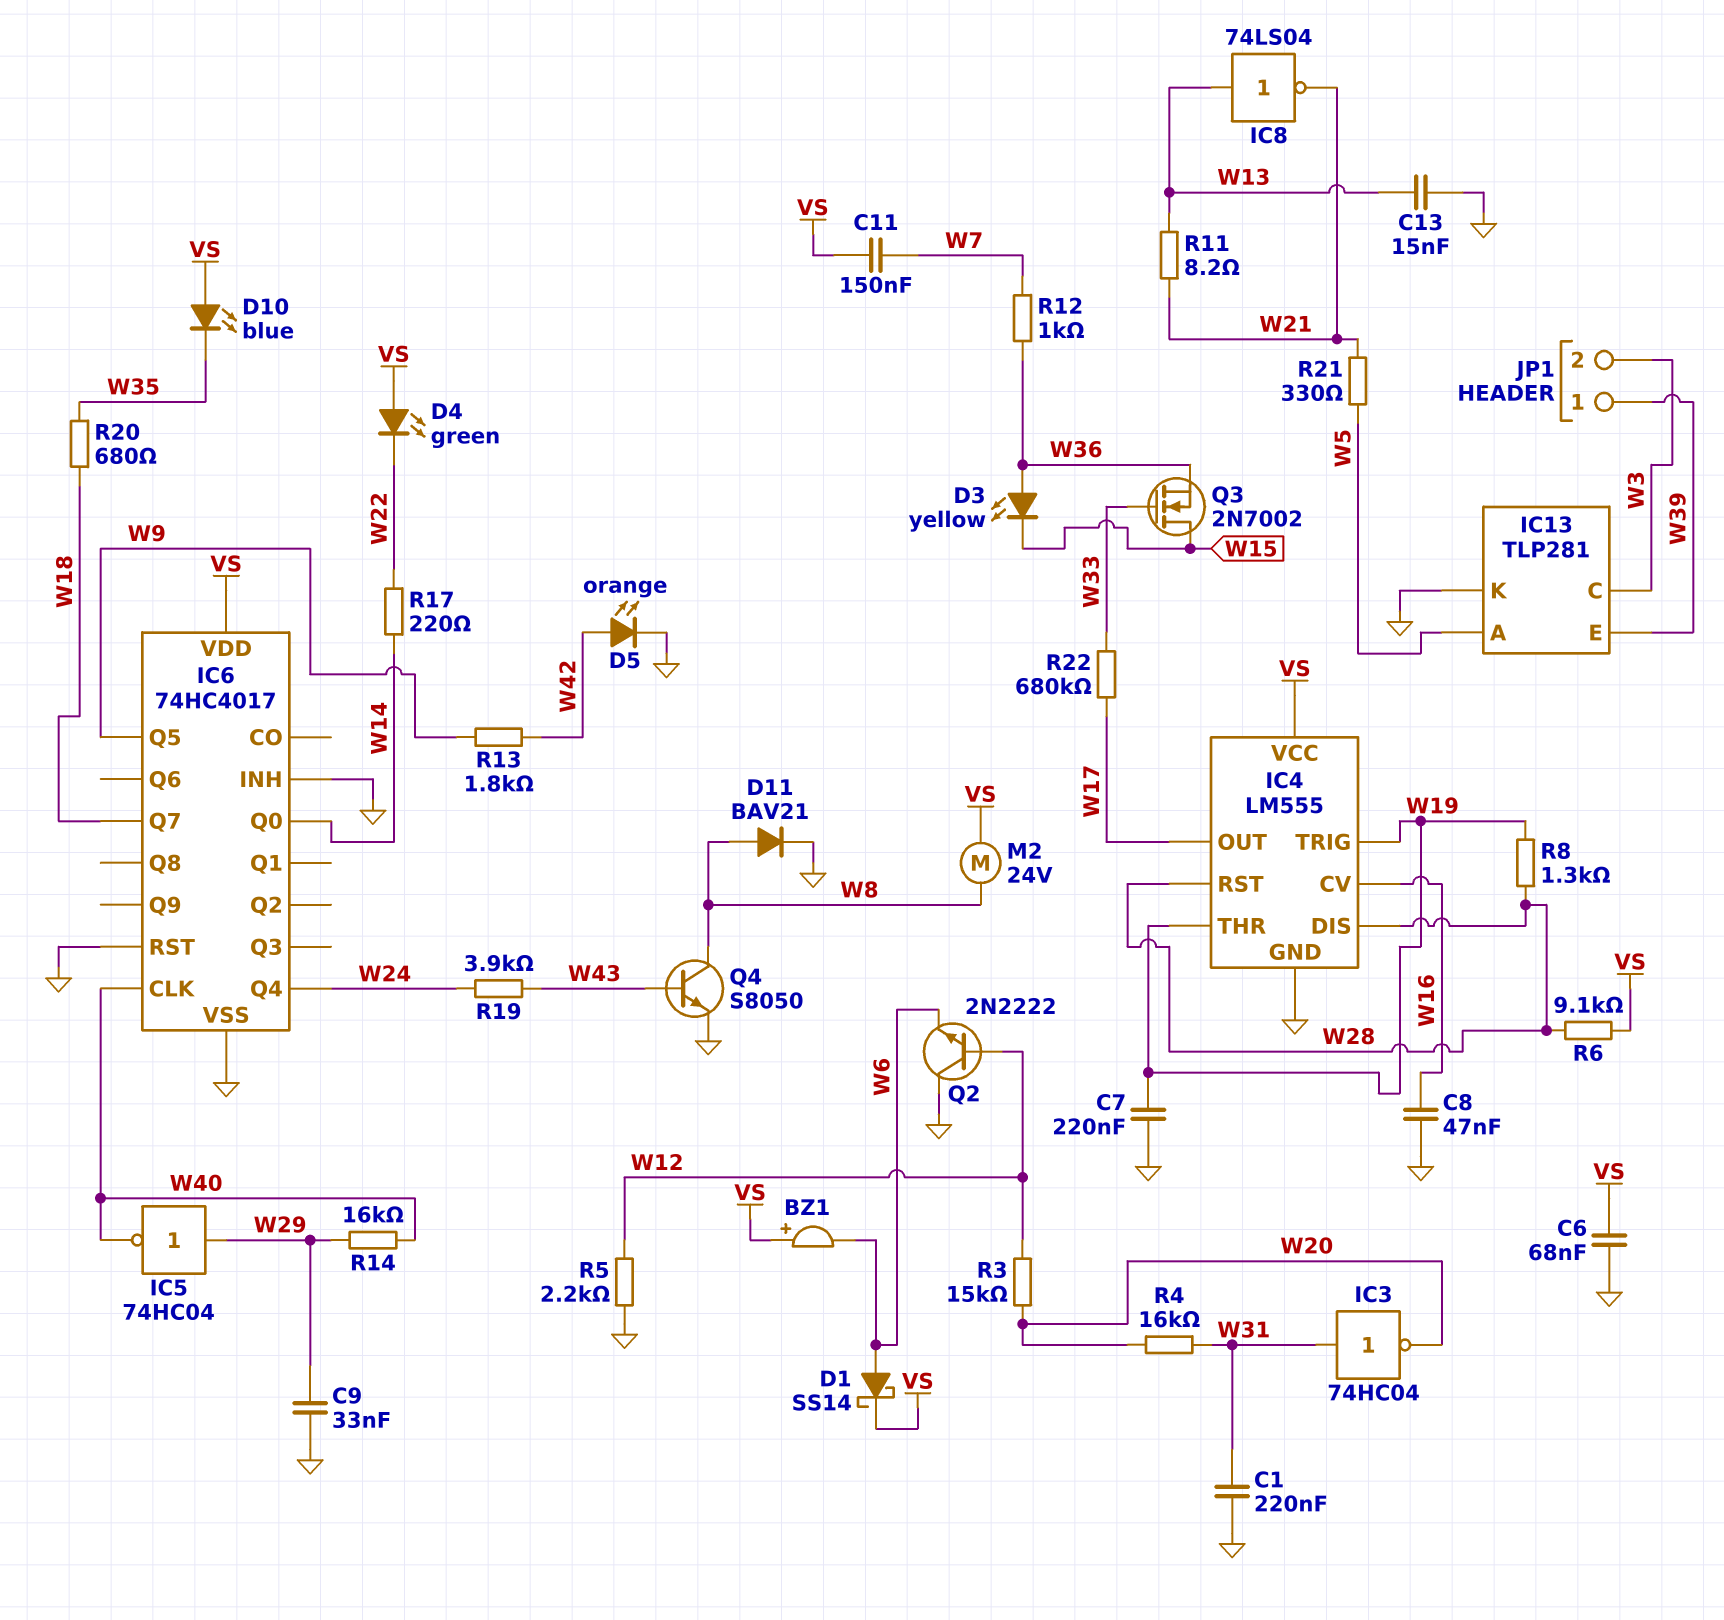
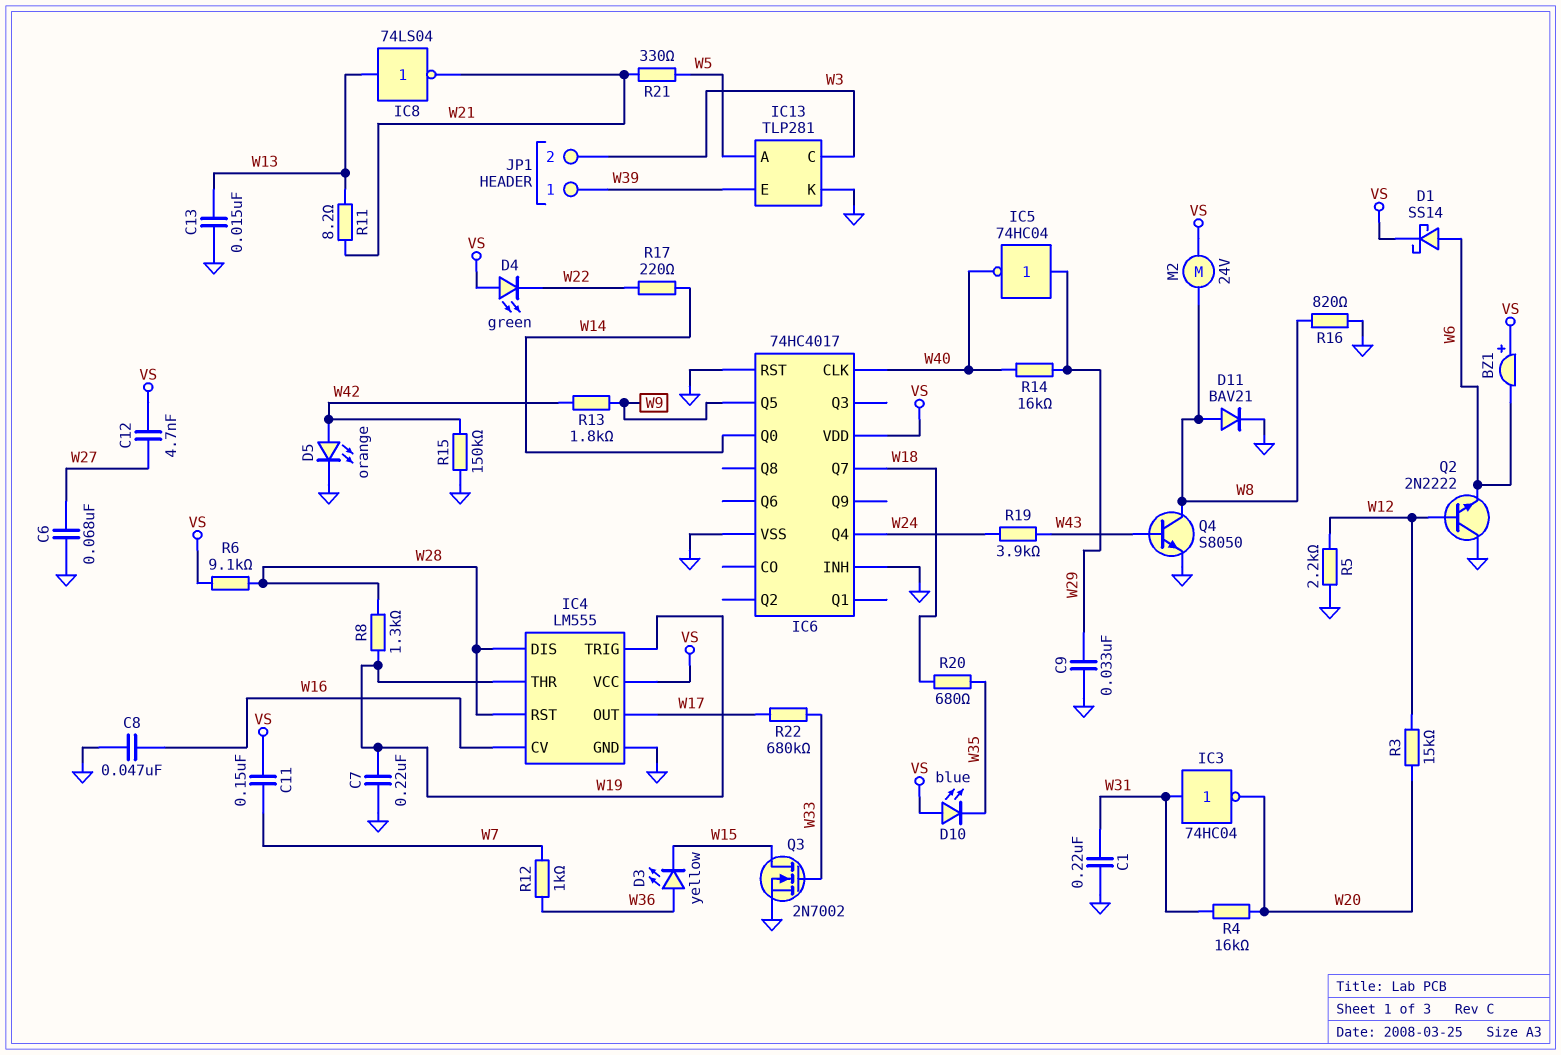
C6: 68nF (GND, VS) -> 68nF (GND, W27)
C12: none -> 4.7nF (VS, W27)
Q3: NMOS 2N7002 (G W33, D W15, S W36) -> NMOS 2N7002 (G W33, D W15, S GND)
R15: none -> 150k (GND, W42)
R16: none -> 820 (GND, W8)

